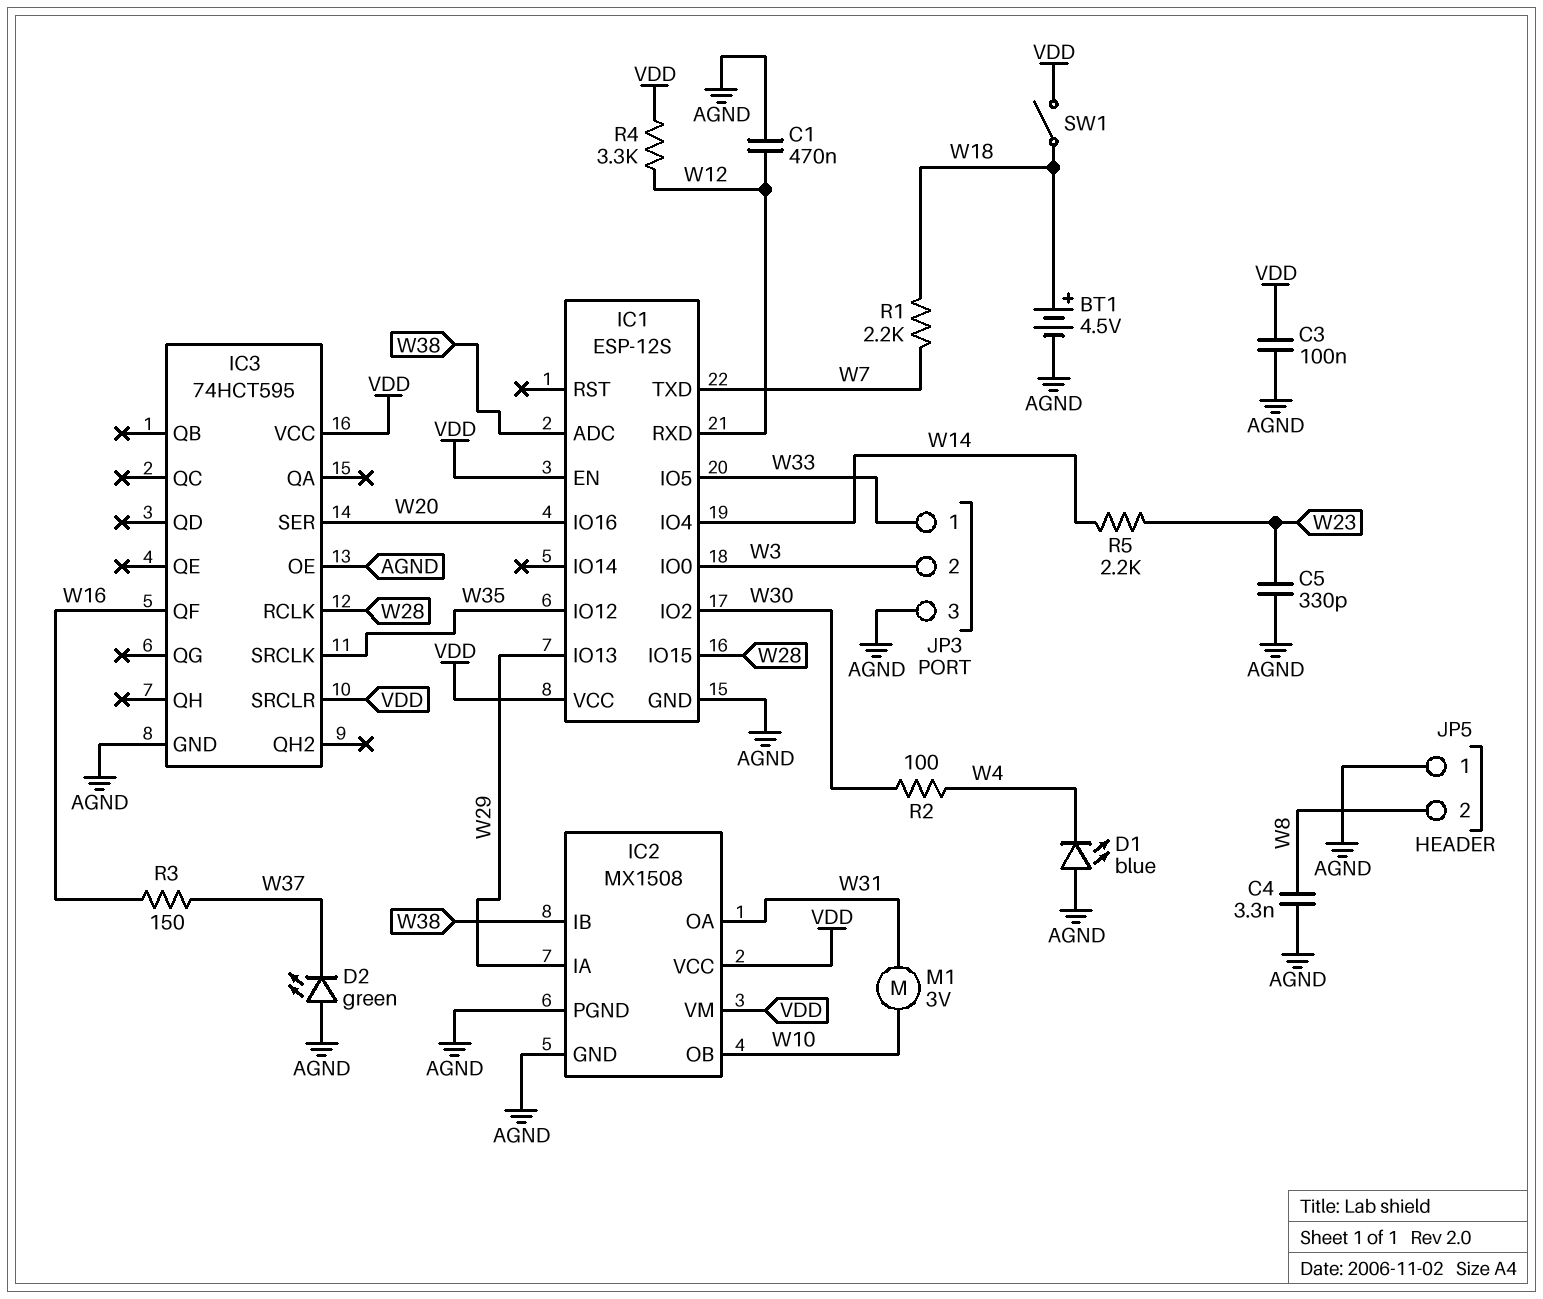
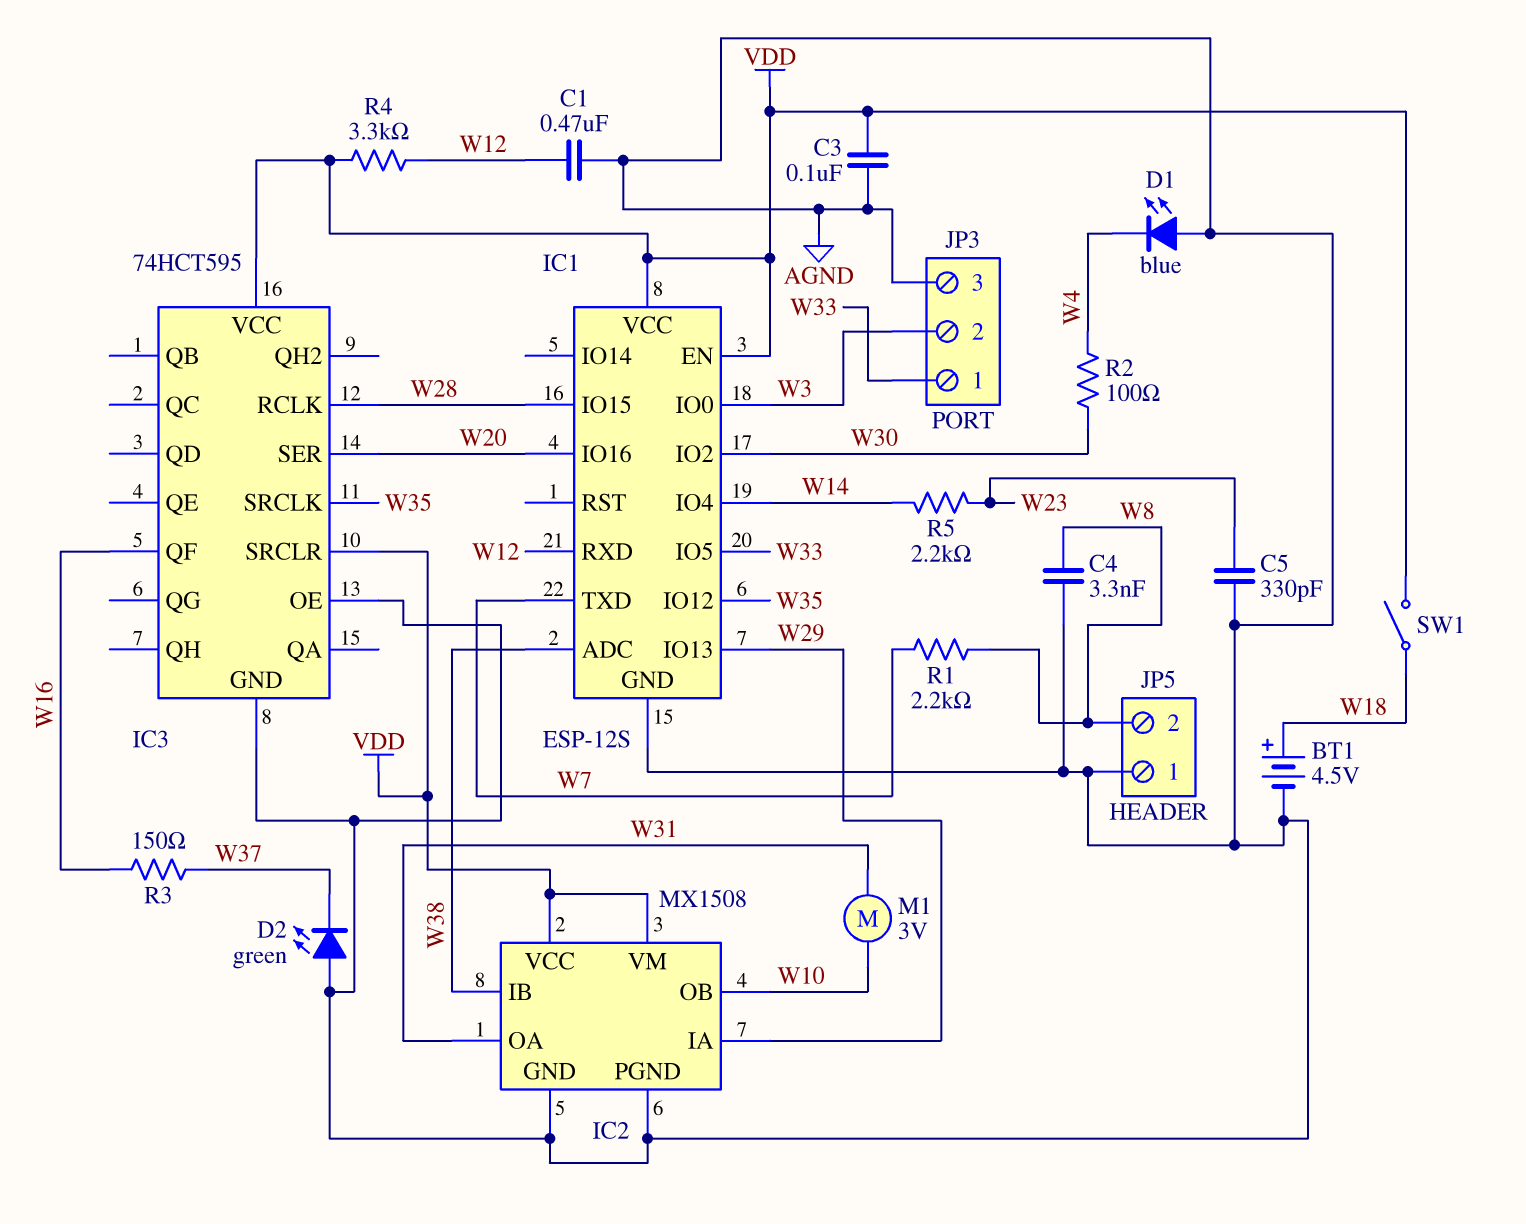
R1: 2.2k (W7, W18) -> 2.2k (W7, W8)

